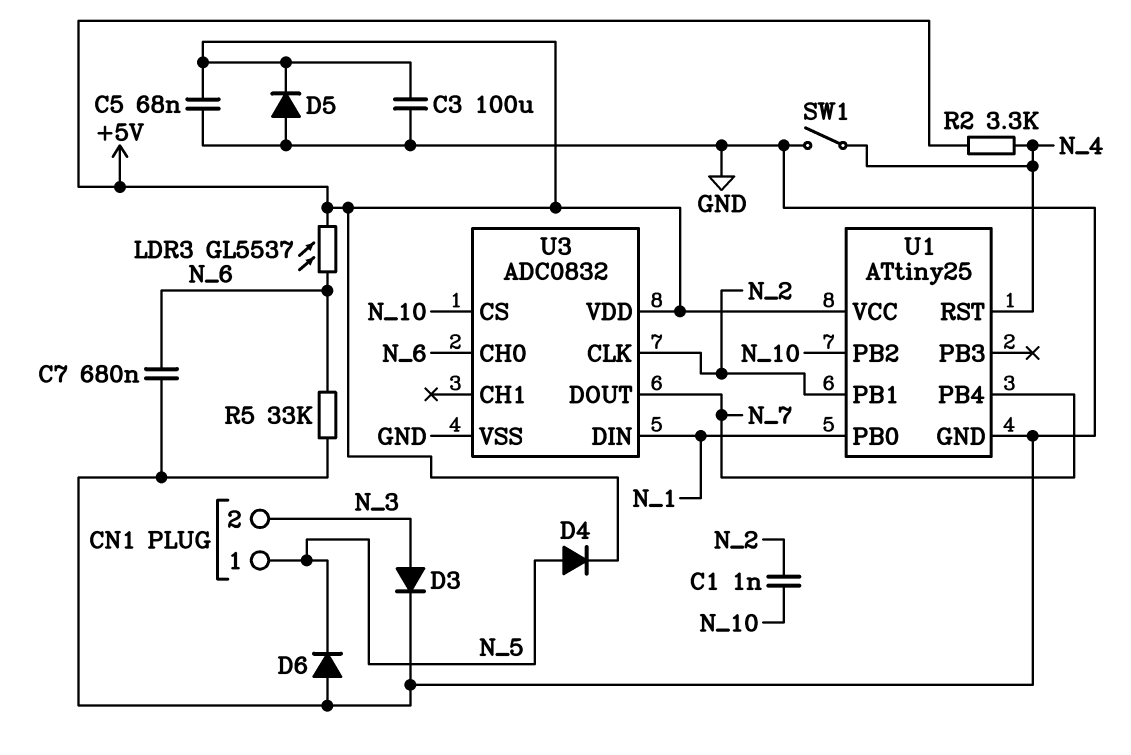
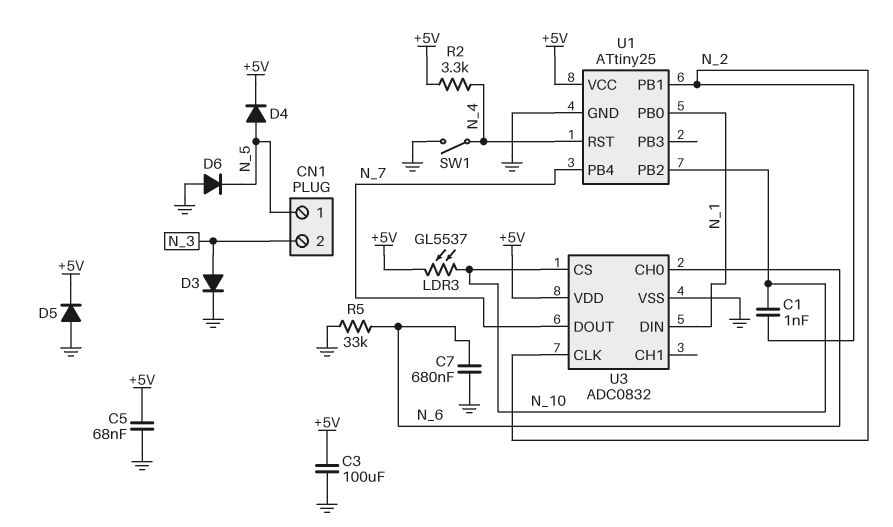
LDR3: GL5537 (+5V, N_6) -> GL5537 (+5V, N_10)

